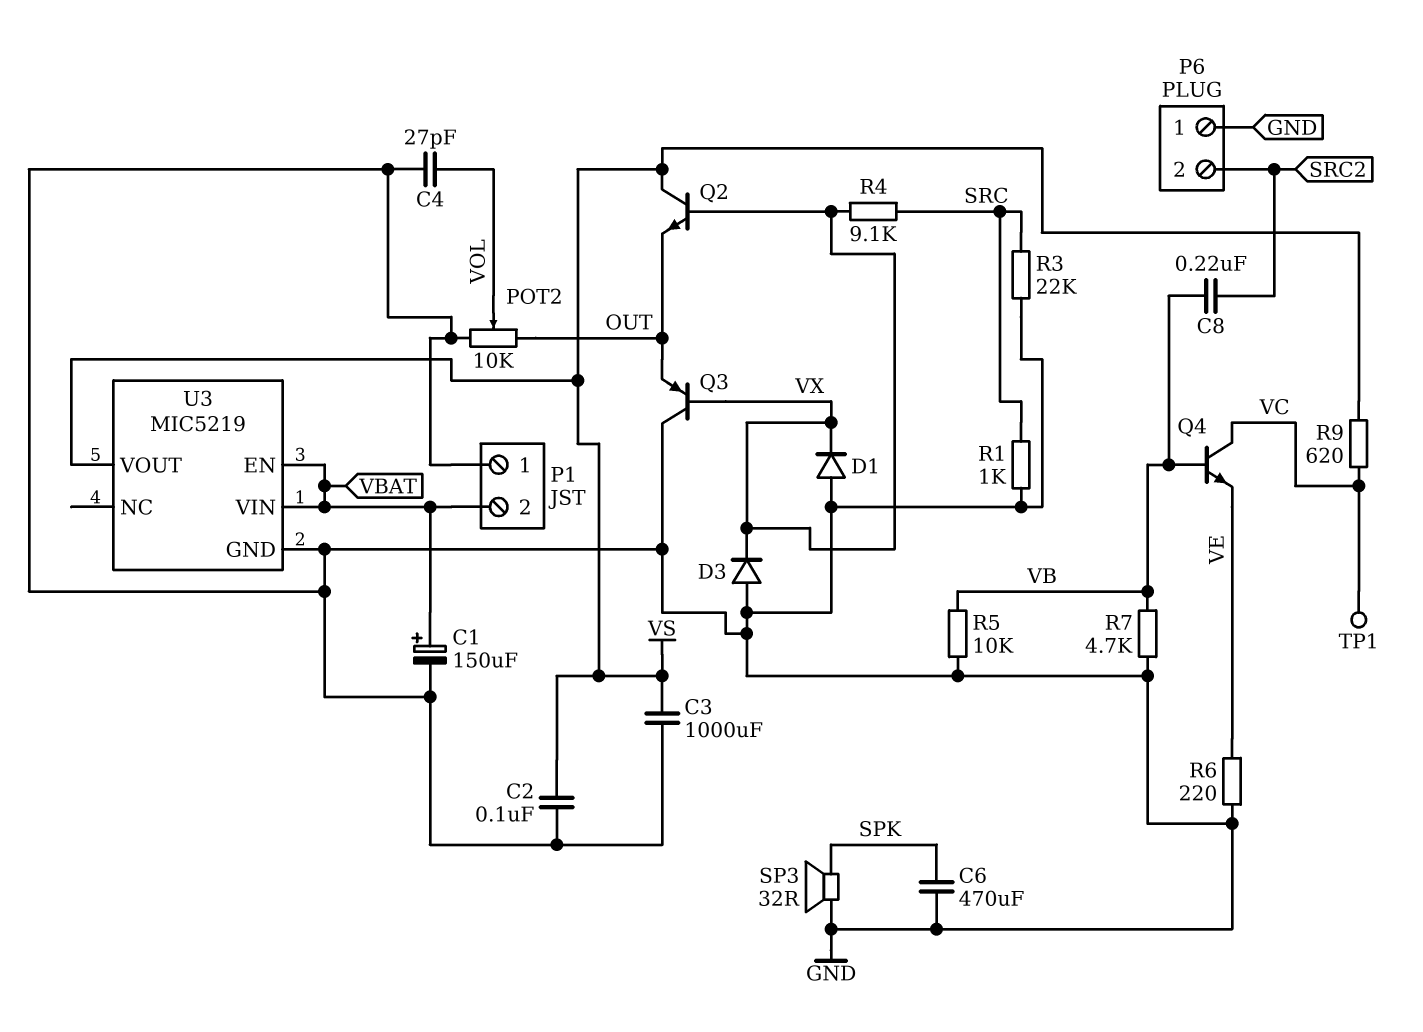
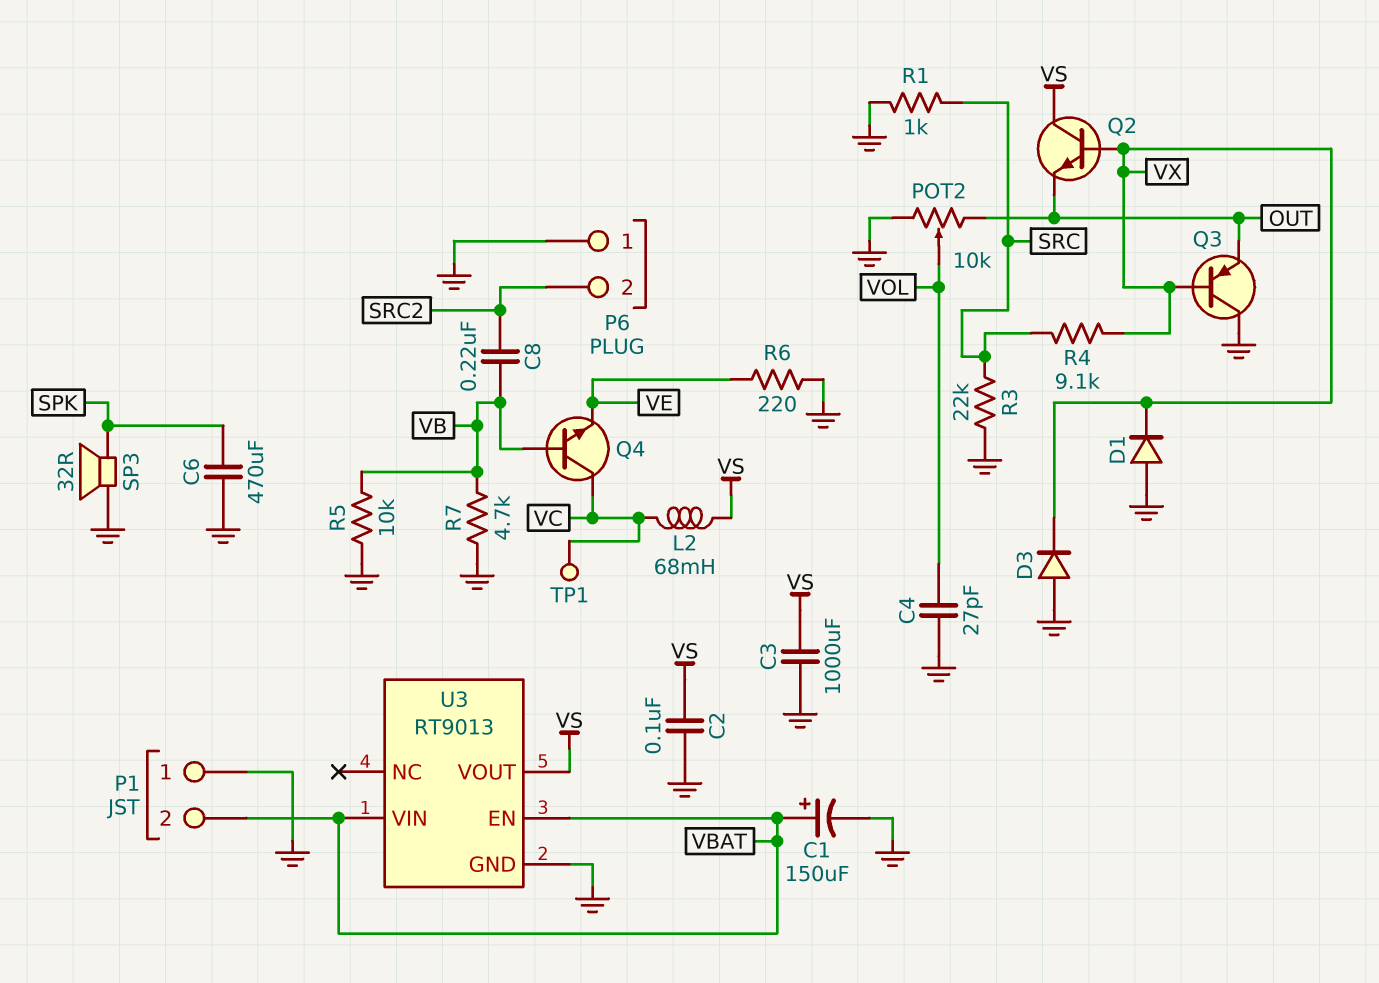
L2: none -> 68mH (VC, VS)
R9: 620 (VC, VS) -> none
U3: MIC5219 -> RT9013

